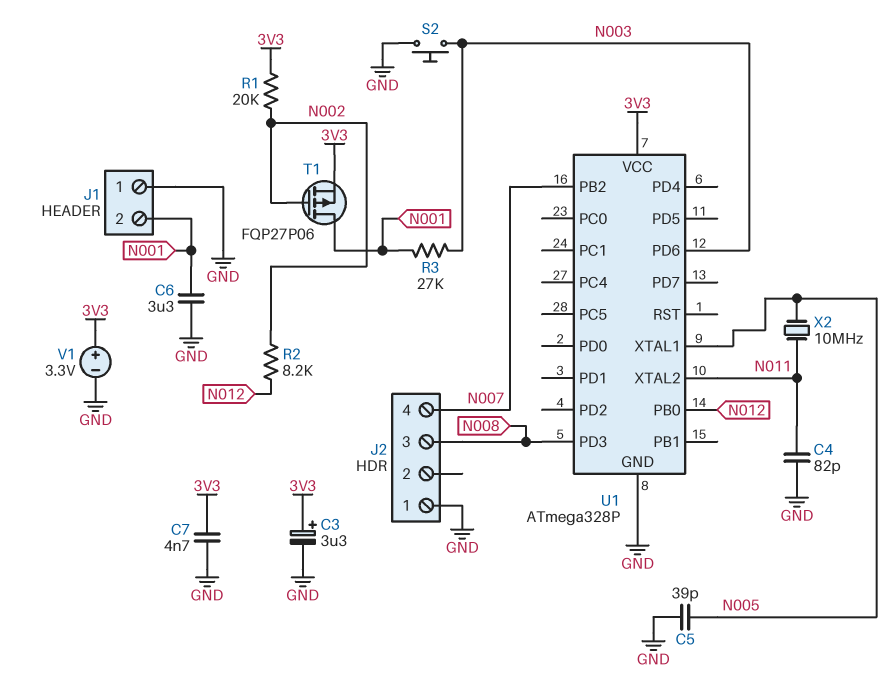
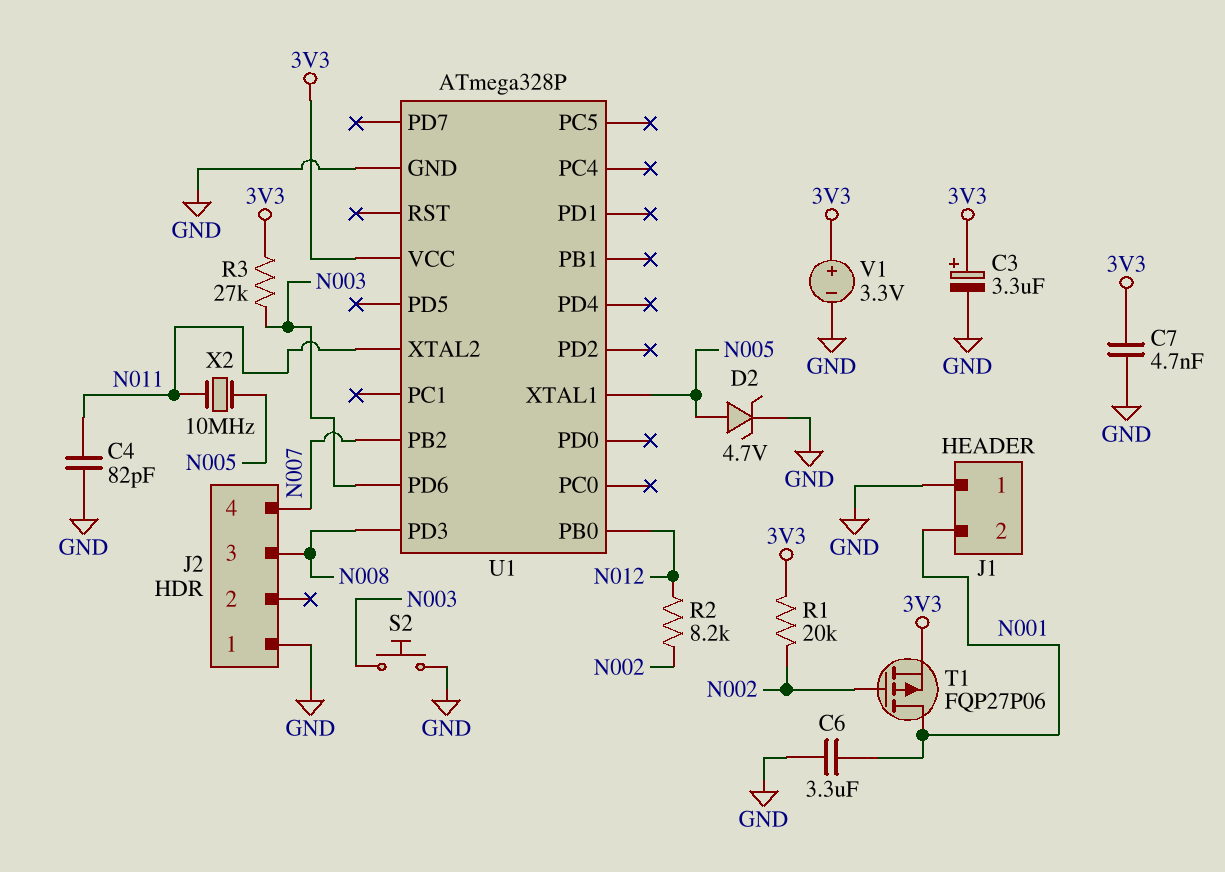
C5: 39pF (GND, N005) -> none
D2: none -> zener 4.7V (A N005, K GND)
R3: 27k (N001, N003) -> 27k (3V3, N003)

